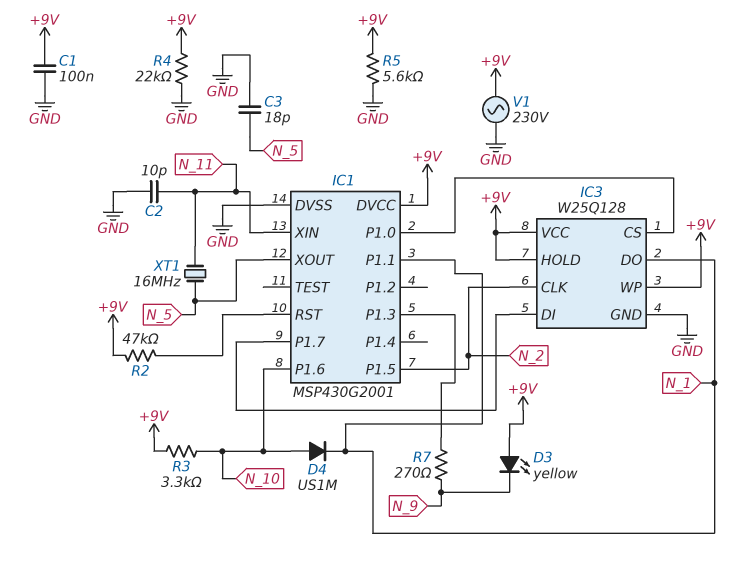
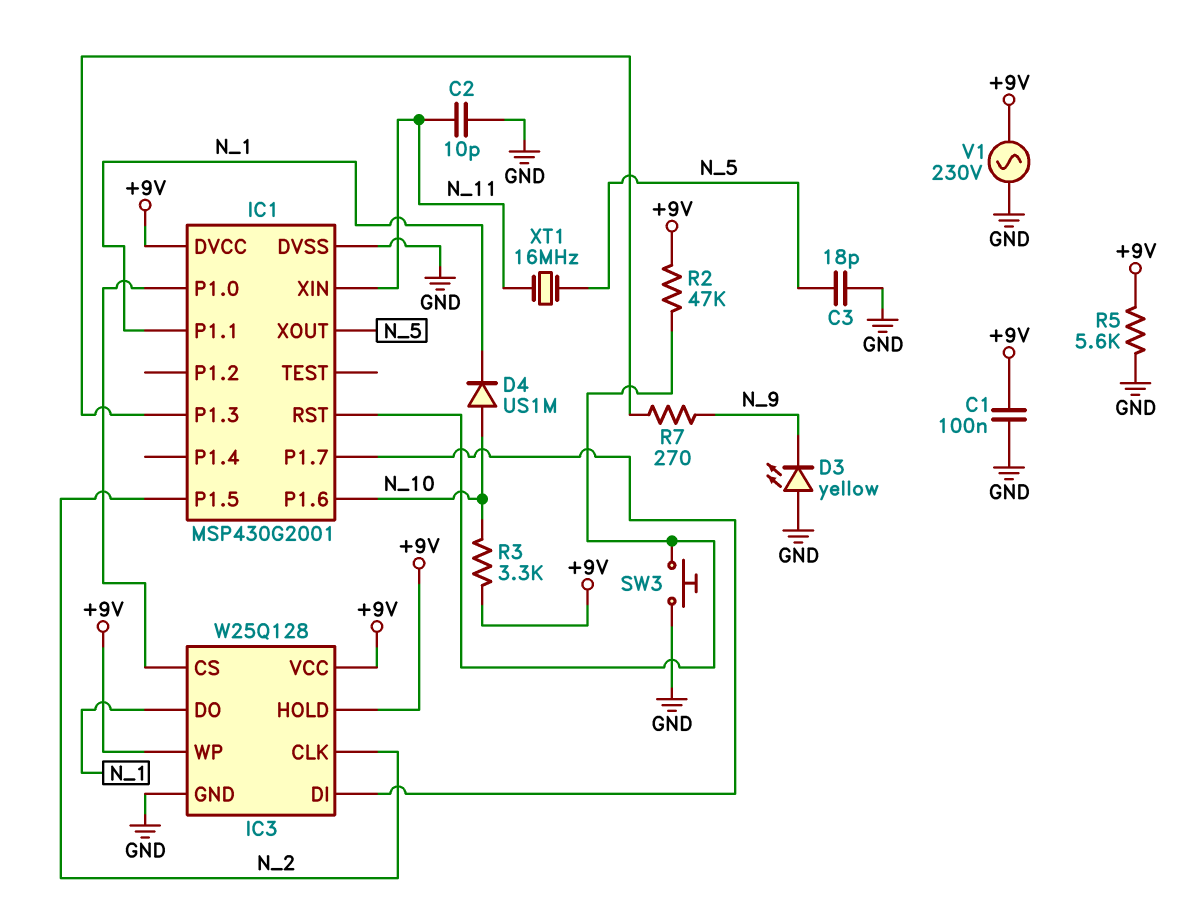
D3: LED yellow (A +9V, K N_9) -> LED yellow (A GND, K N_9)
R4: 22k (+9V, GND) -> none
SW3: none -> button (GND, IC1/RST)

